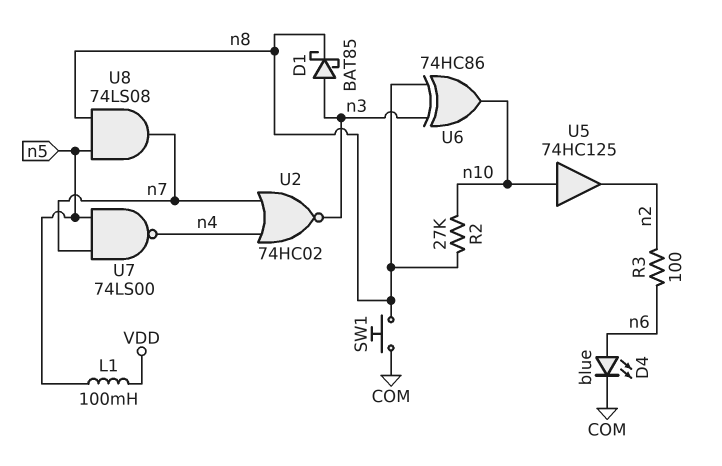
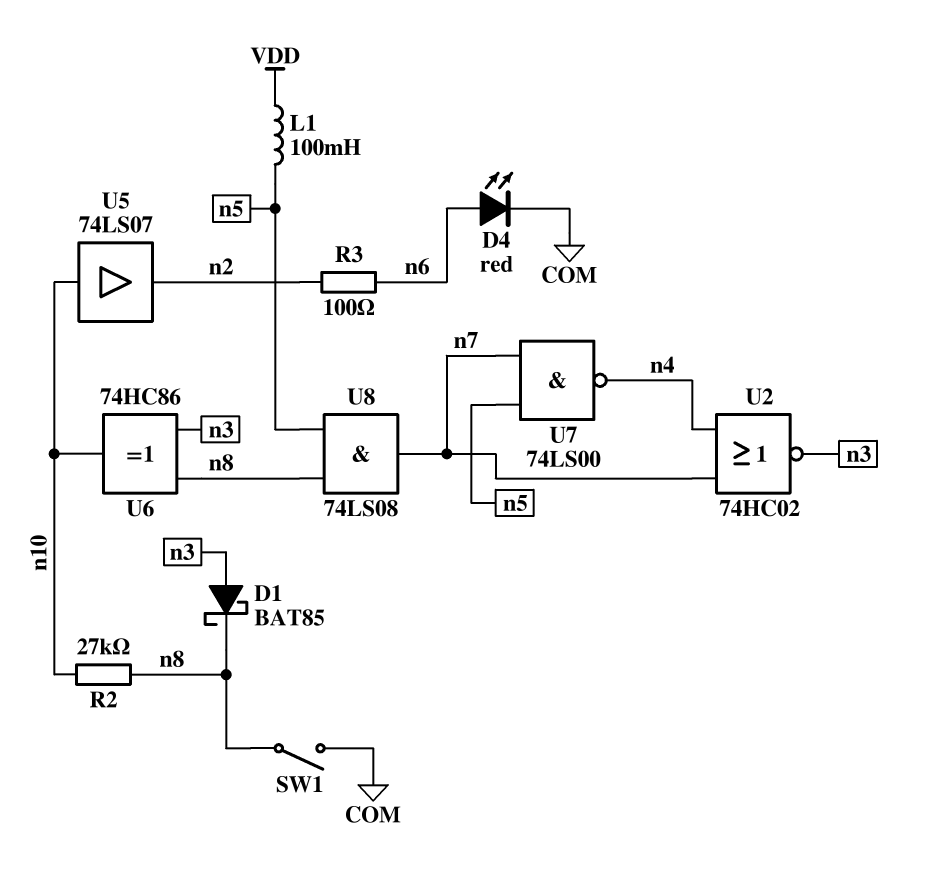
D4: LED blue (A n6, K COM) -> LED red (A n6, K COM)
SW1: button (COM, n8) -> switch (COM, n8)
U5: buffer 74HC125 (in n10, out n2) -> buffer 74LS07 (in n10, out n2)

